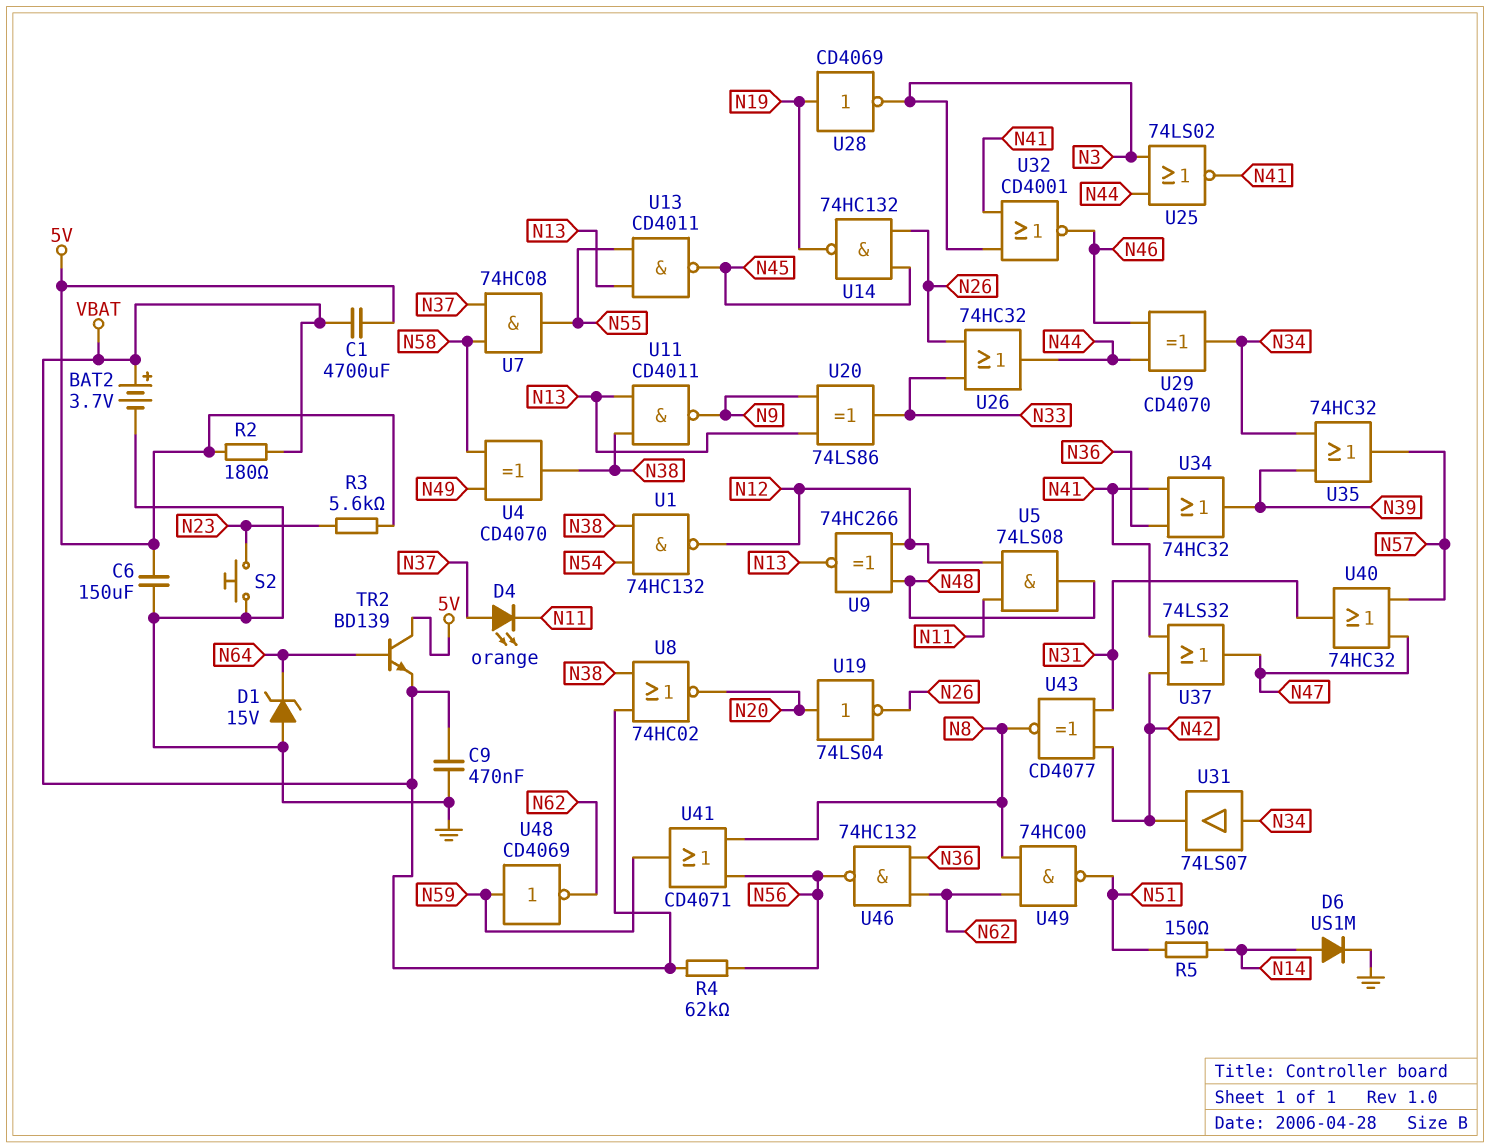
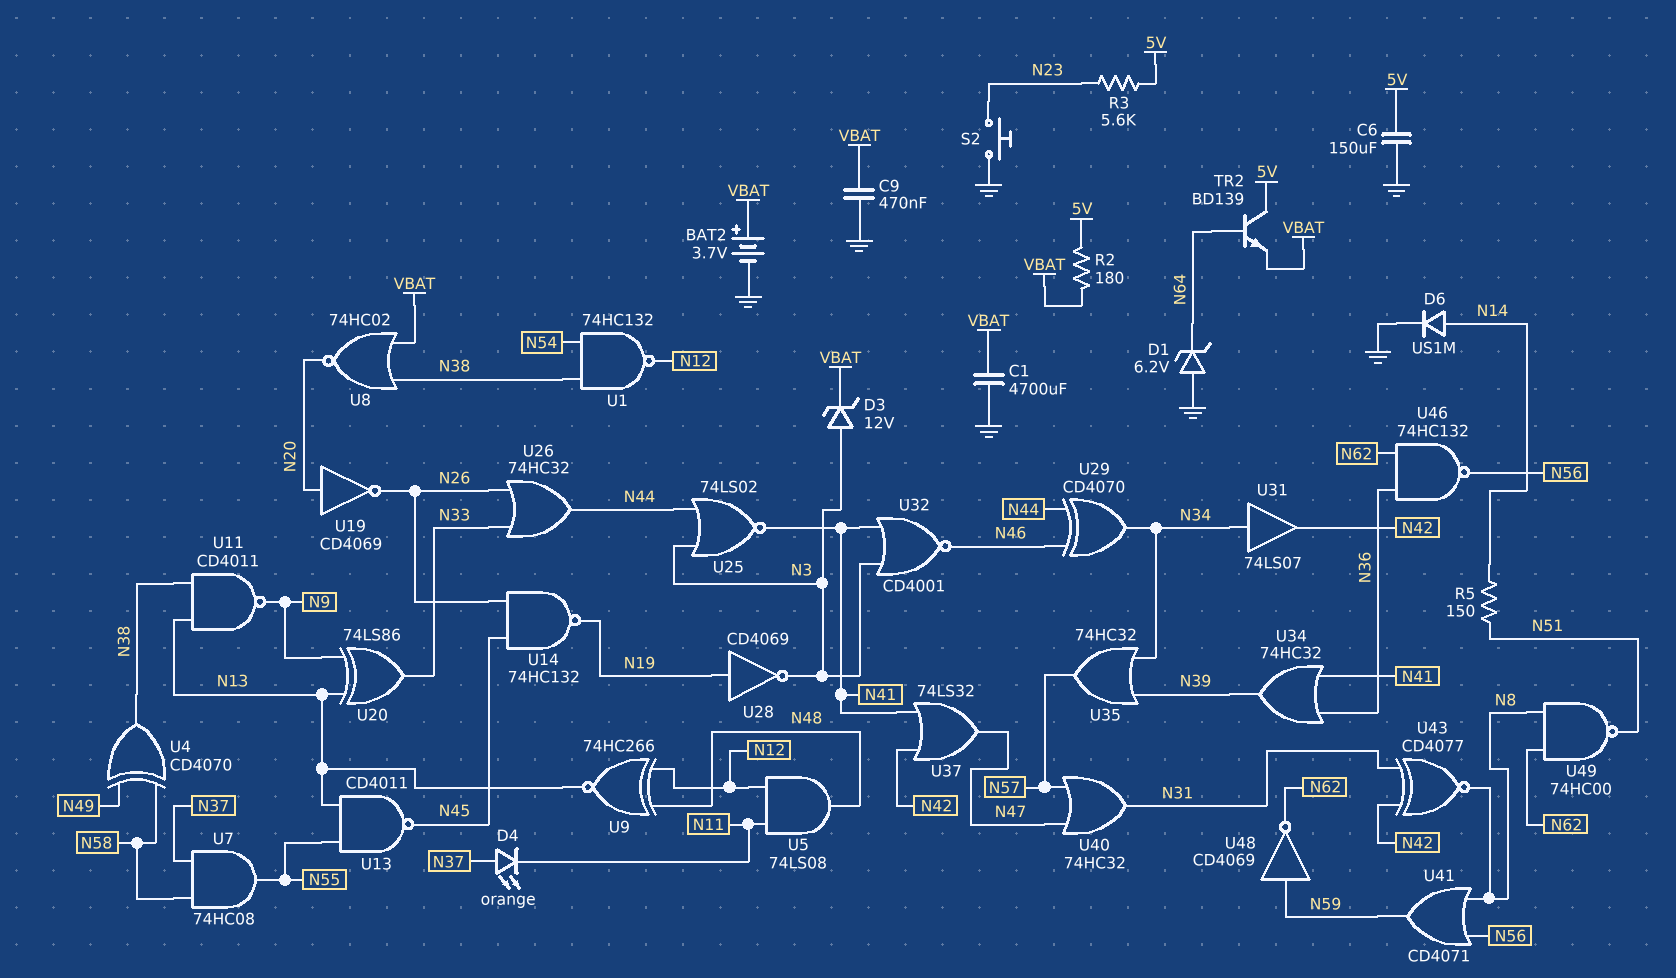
C1: 4700uF (5V, VBAT) -> 4700uF (GND, VBAT)
D1: zener 15V (A GND, K N64) -> zener 6.2V (A GND, K N64)
D3: none -> zener 12V (A N3, K VBAT)
R4: 62k (N56, VBAT) -> none
U19: NOT 74LS04 (in N20, out N26) -> NOT CD4069 (in N20, out N26)

